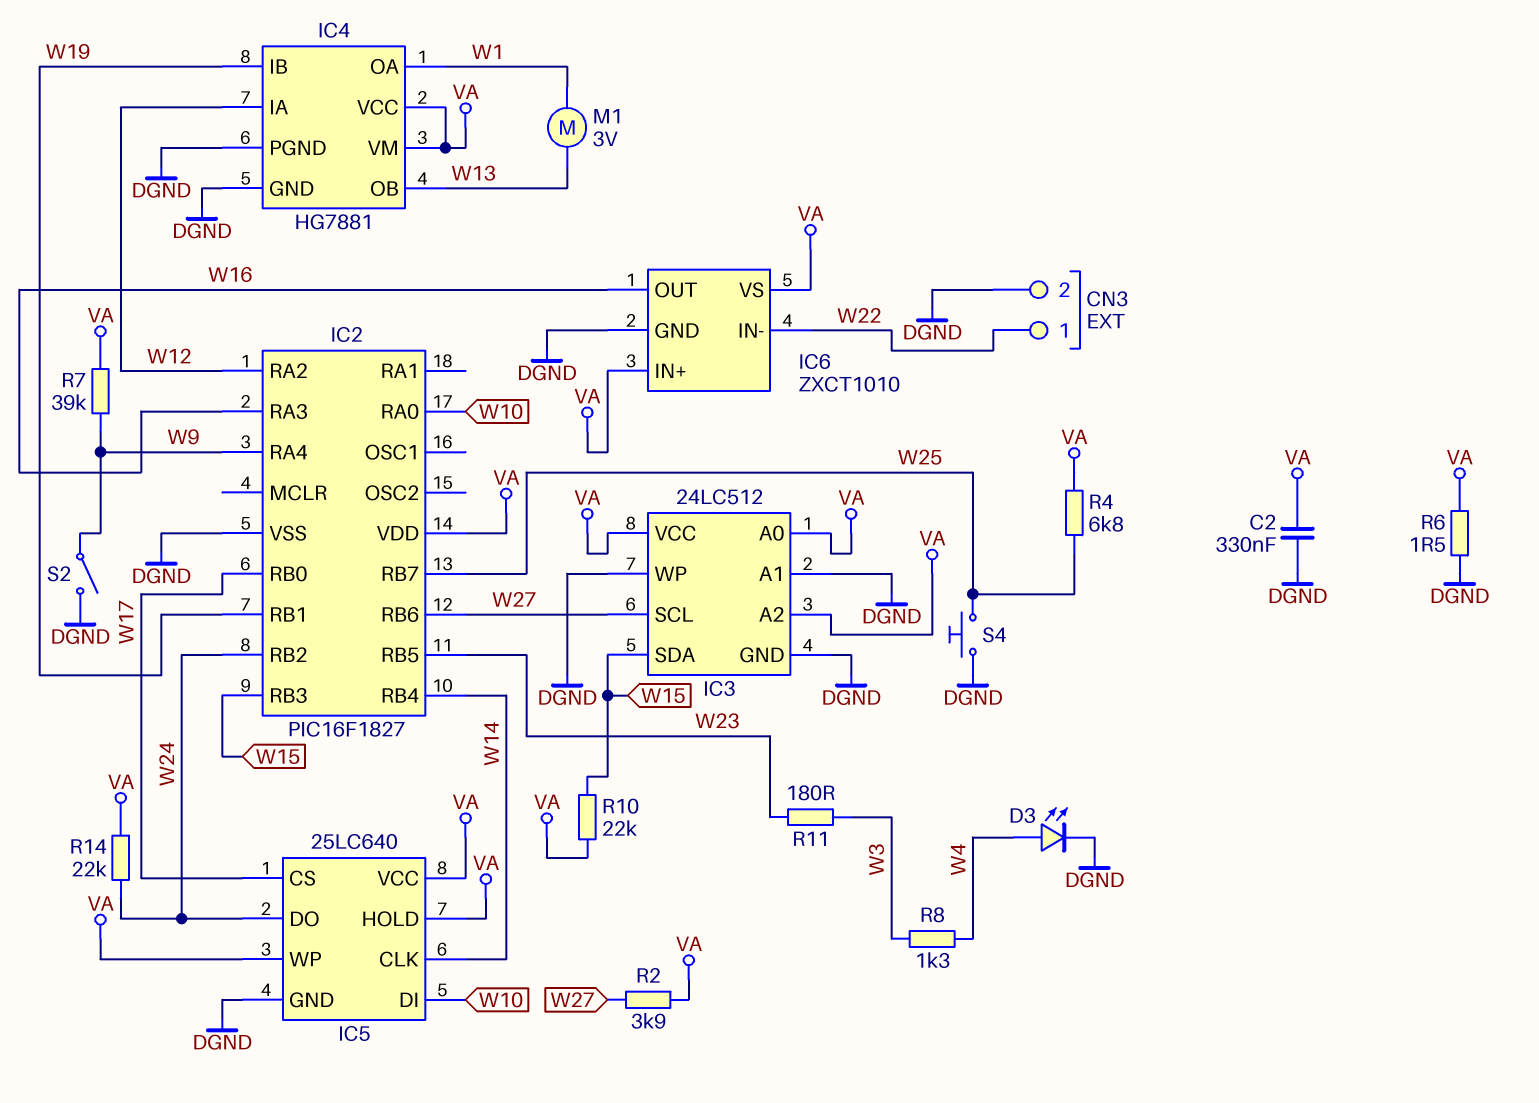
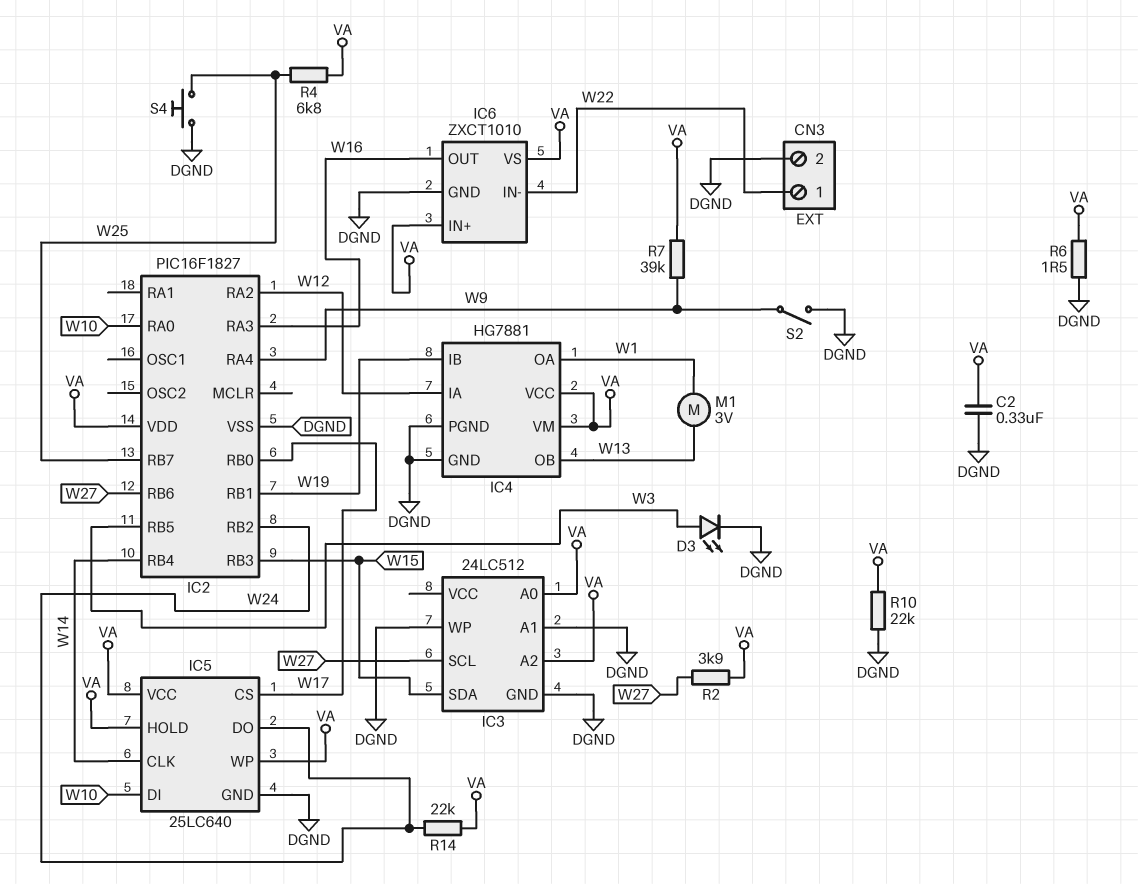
D3: LED (A W4, K DGND) -> LED (A W3, K DGND)
IC2 pin RB5: W23 -> W3
IC3 pin VCC: VA -> none
R8: 1.3k (W3, W4) -> none
R10: 22k (VA, W15) -> 22k (DGND, VA)
R11: 180 (W3, W23) -> none

